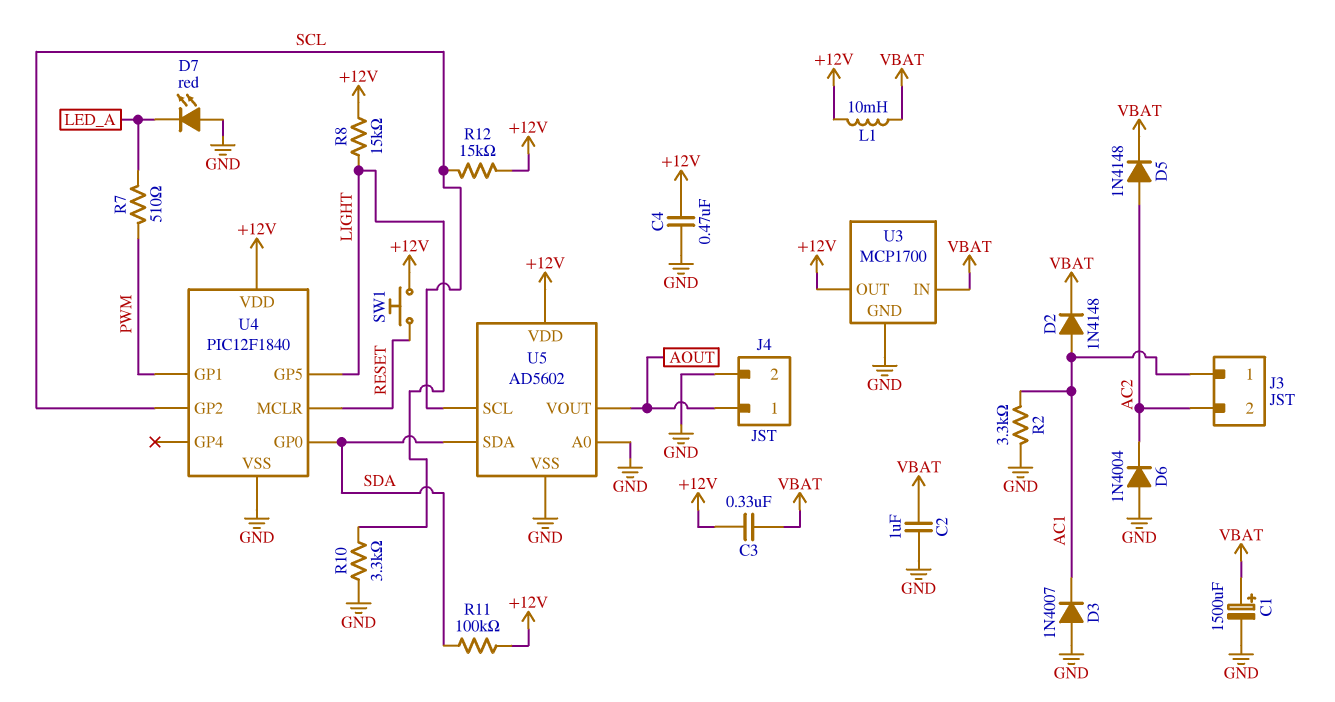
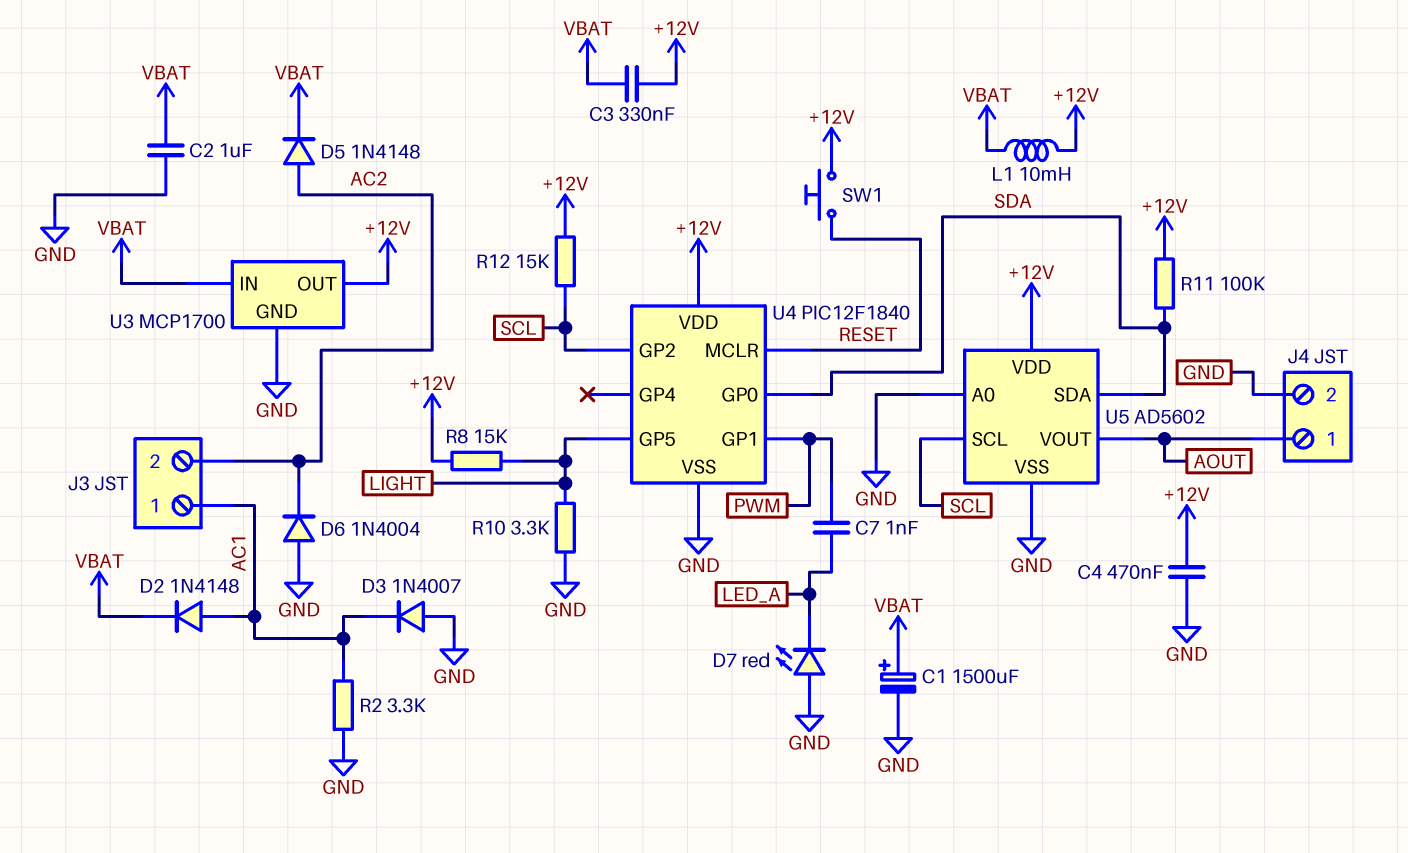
C7: none -> 1nF (LED_A, PWM)
R7: 510 (LED_A, PWM) -> none

